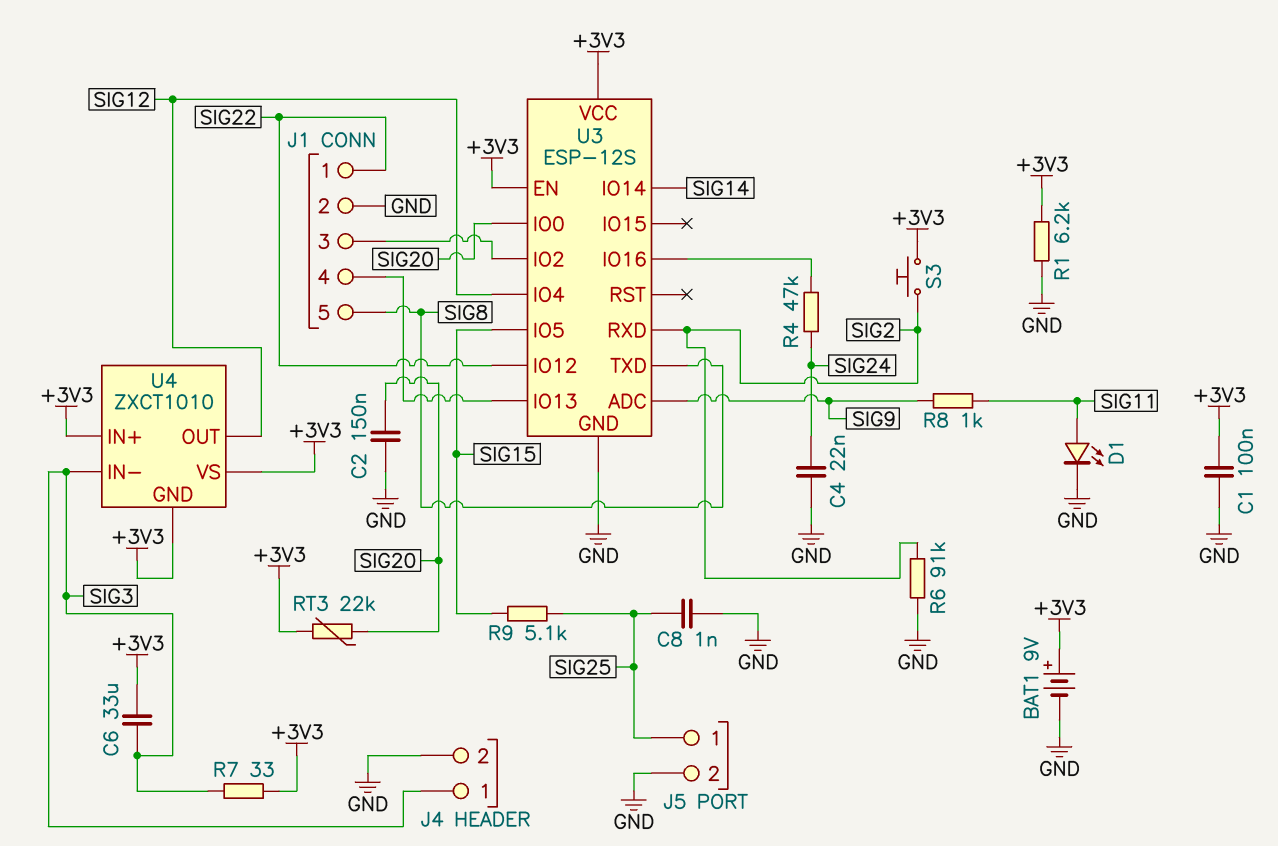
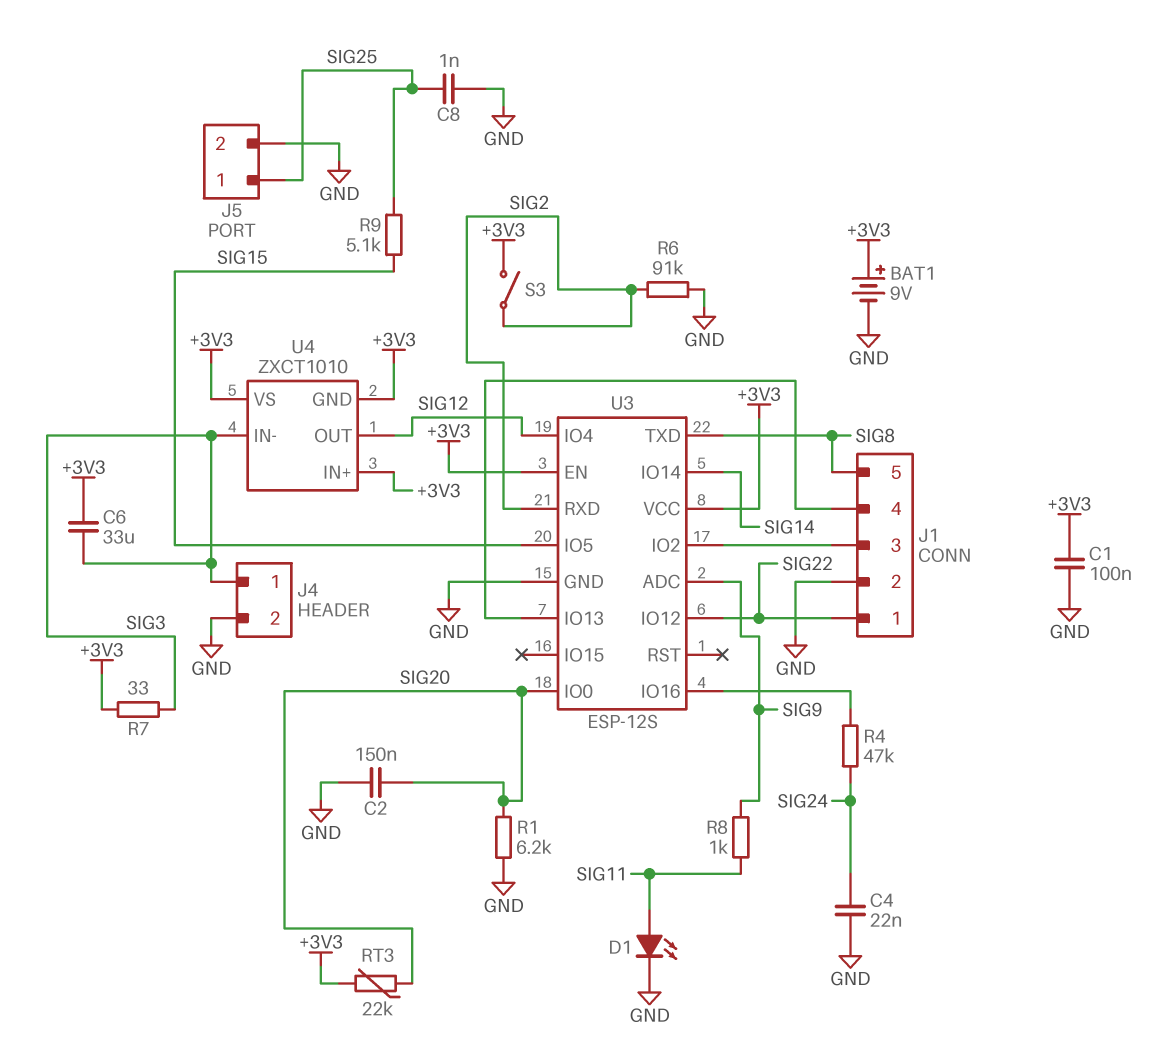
R1: 6.2k (+3V3, GND) -> 6.2k (GND, SIG20)
S3: button (+3V3, SIG2) -> switch (+3V3, SIG2)

